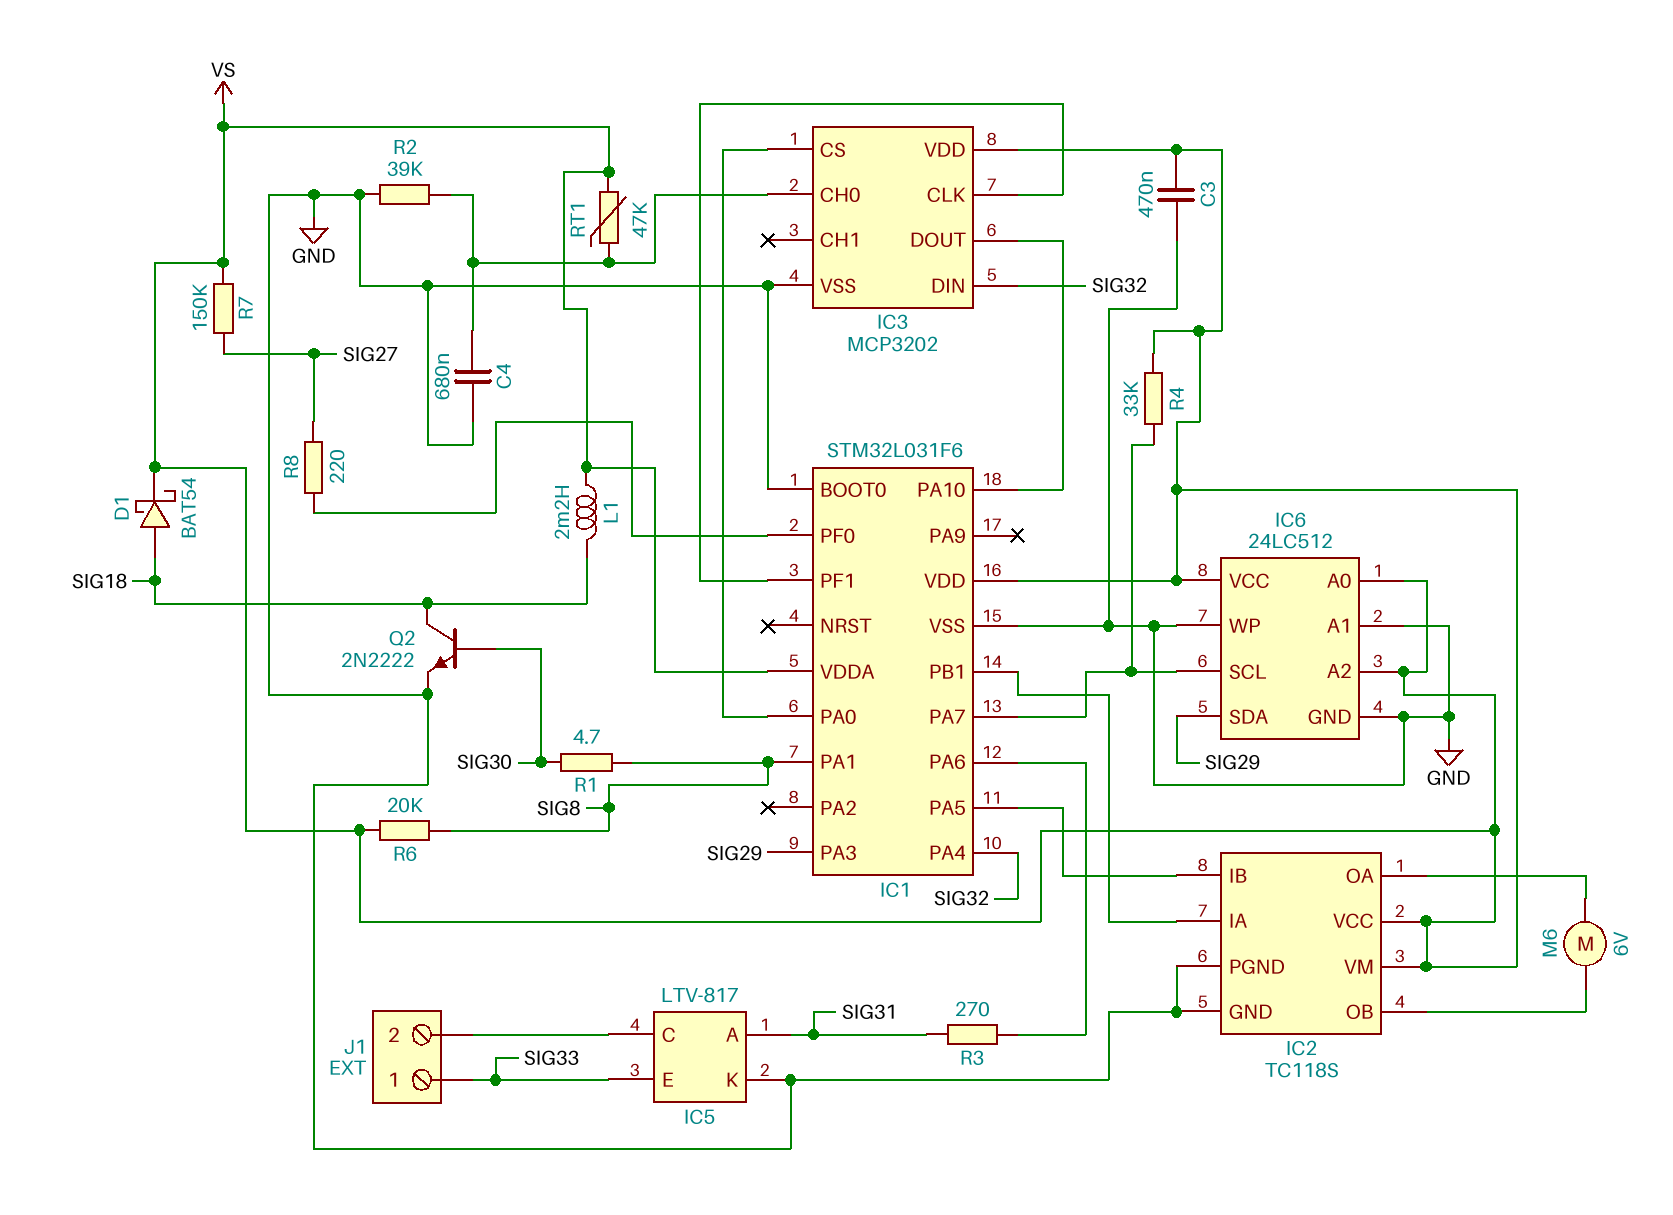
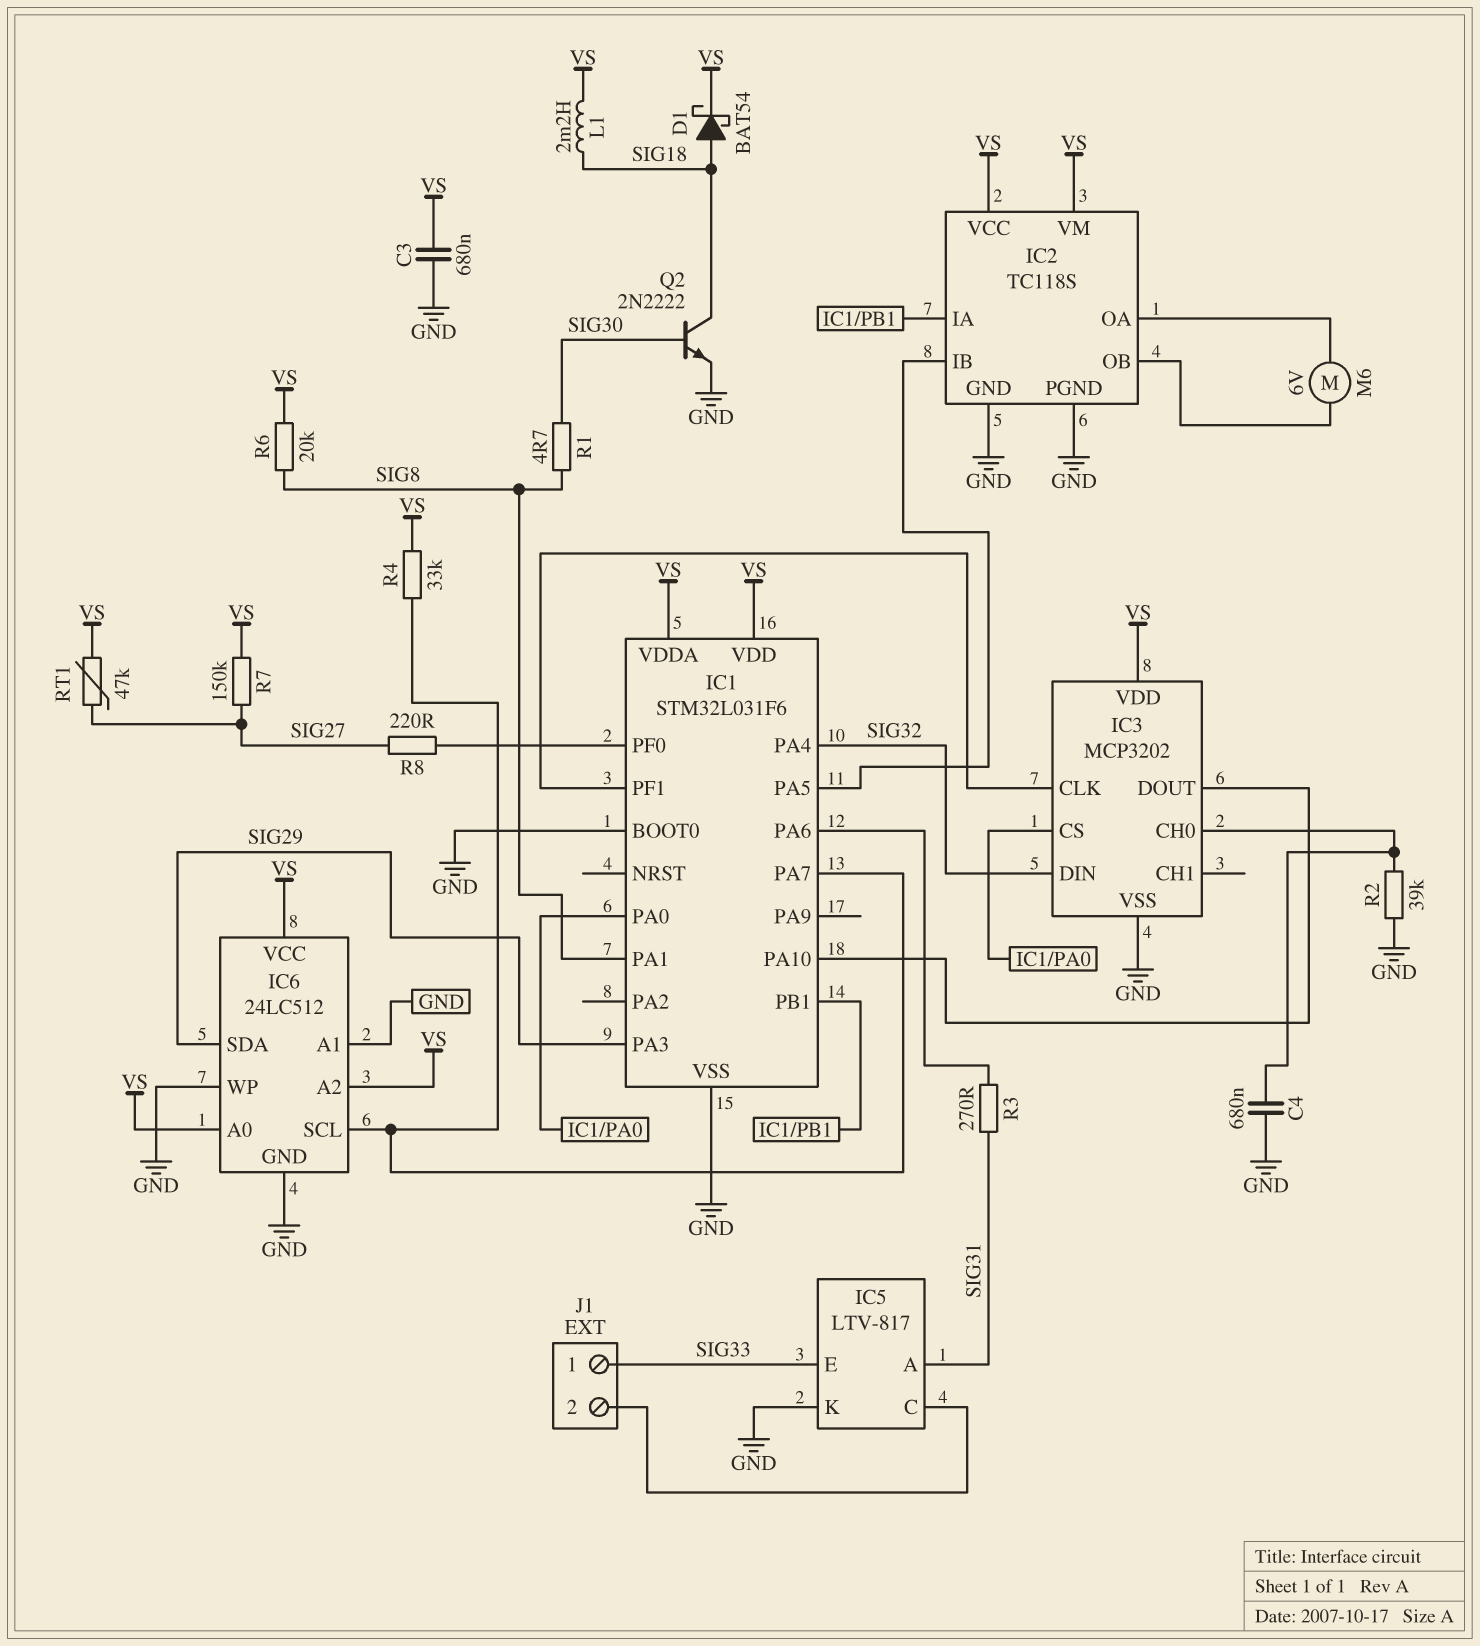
C3: 470nF (GND, VS) -> 680nF (GND, VS)
RT1: 47k (IC3/CH0, VS) -> 47k (SIG27, VS)

